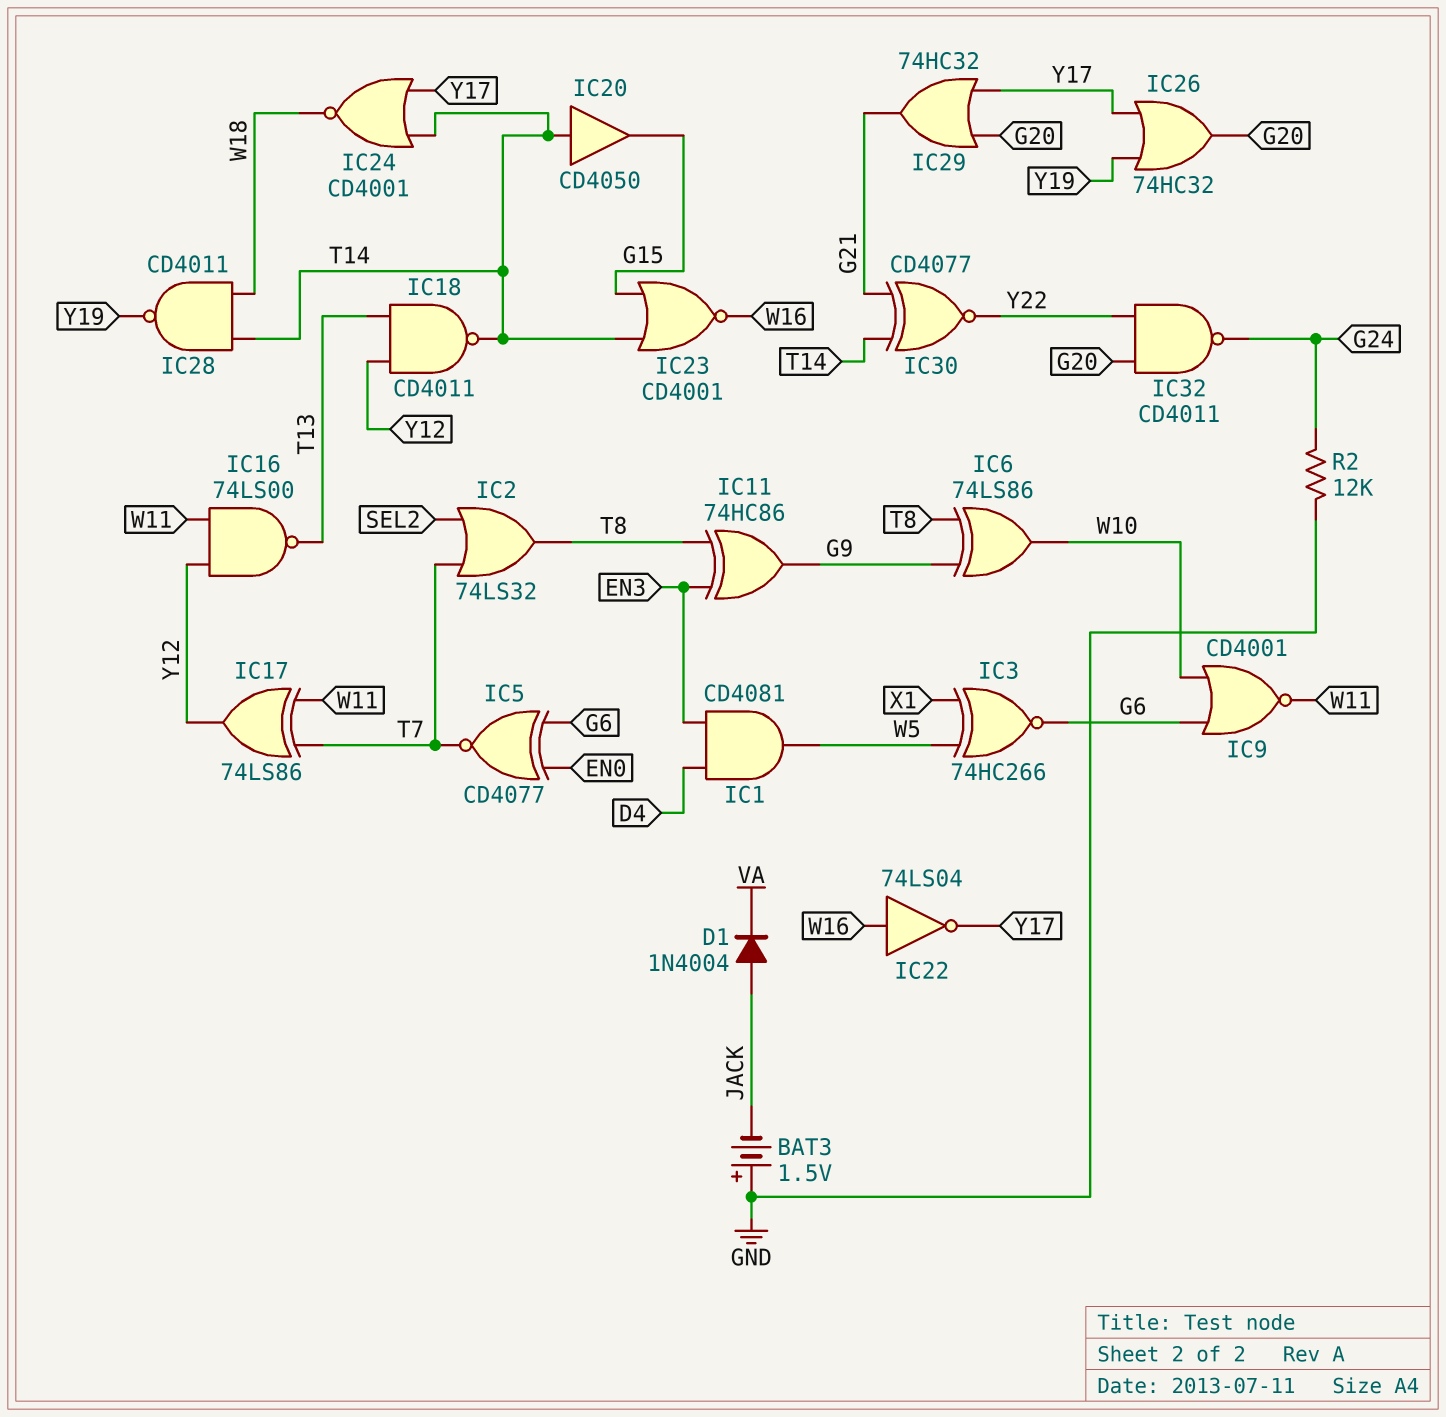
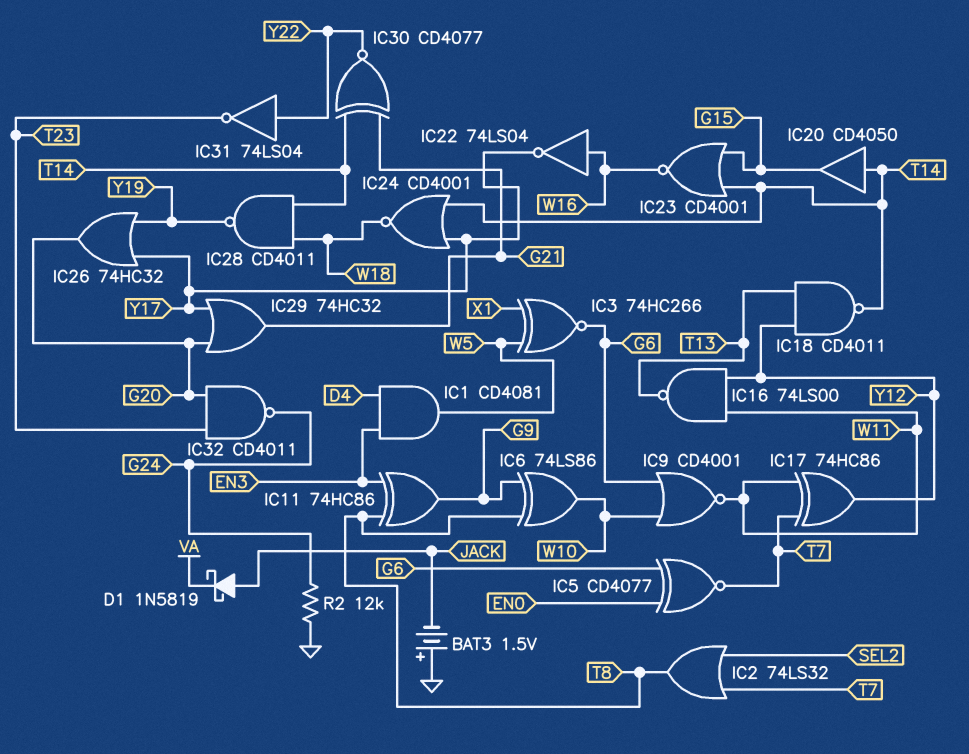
D1: diode 1N4004 (A JACK, K VA) -> schottky 1N5819 (A JACK, K VA)
IC17: XOR 74LS86 (in T7, in W11, out Y12) -> XOR 74HC86 (in T7, in W11, out Y12)
IC31: none -> NOT 74LS04 (in Y22, out T23)
IC32: NAND CD4011 (in G20, in Y22, out G24) -> NAND CD4011 (in G20, in T23, out G24)

